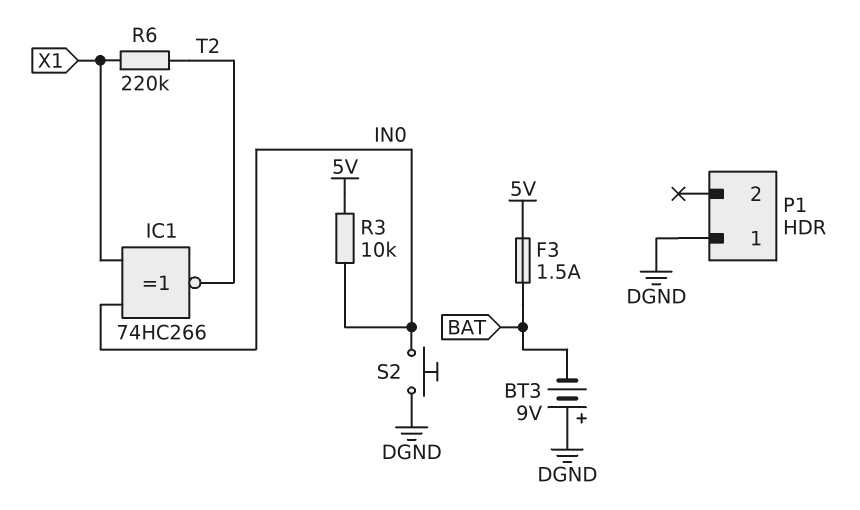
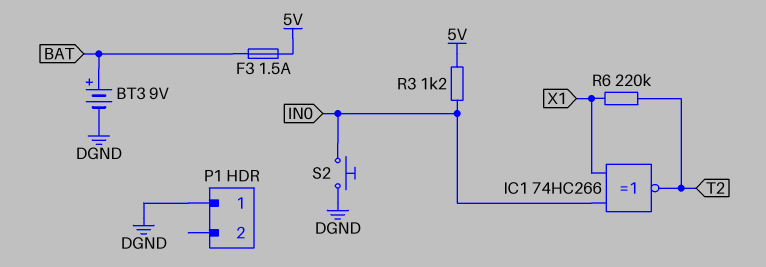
BT3: 9V (plus DGND, minus BAT) -> 9V (plus BAT, minus DGND)
R3: 10k (5V, IN0) -> 1.2k (5V, IN0)

